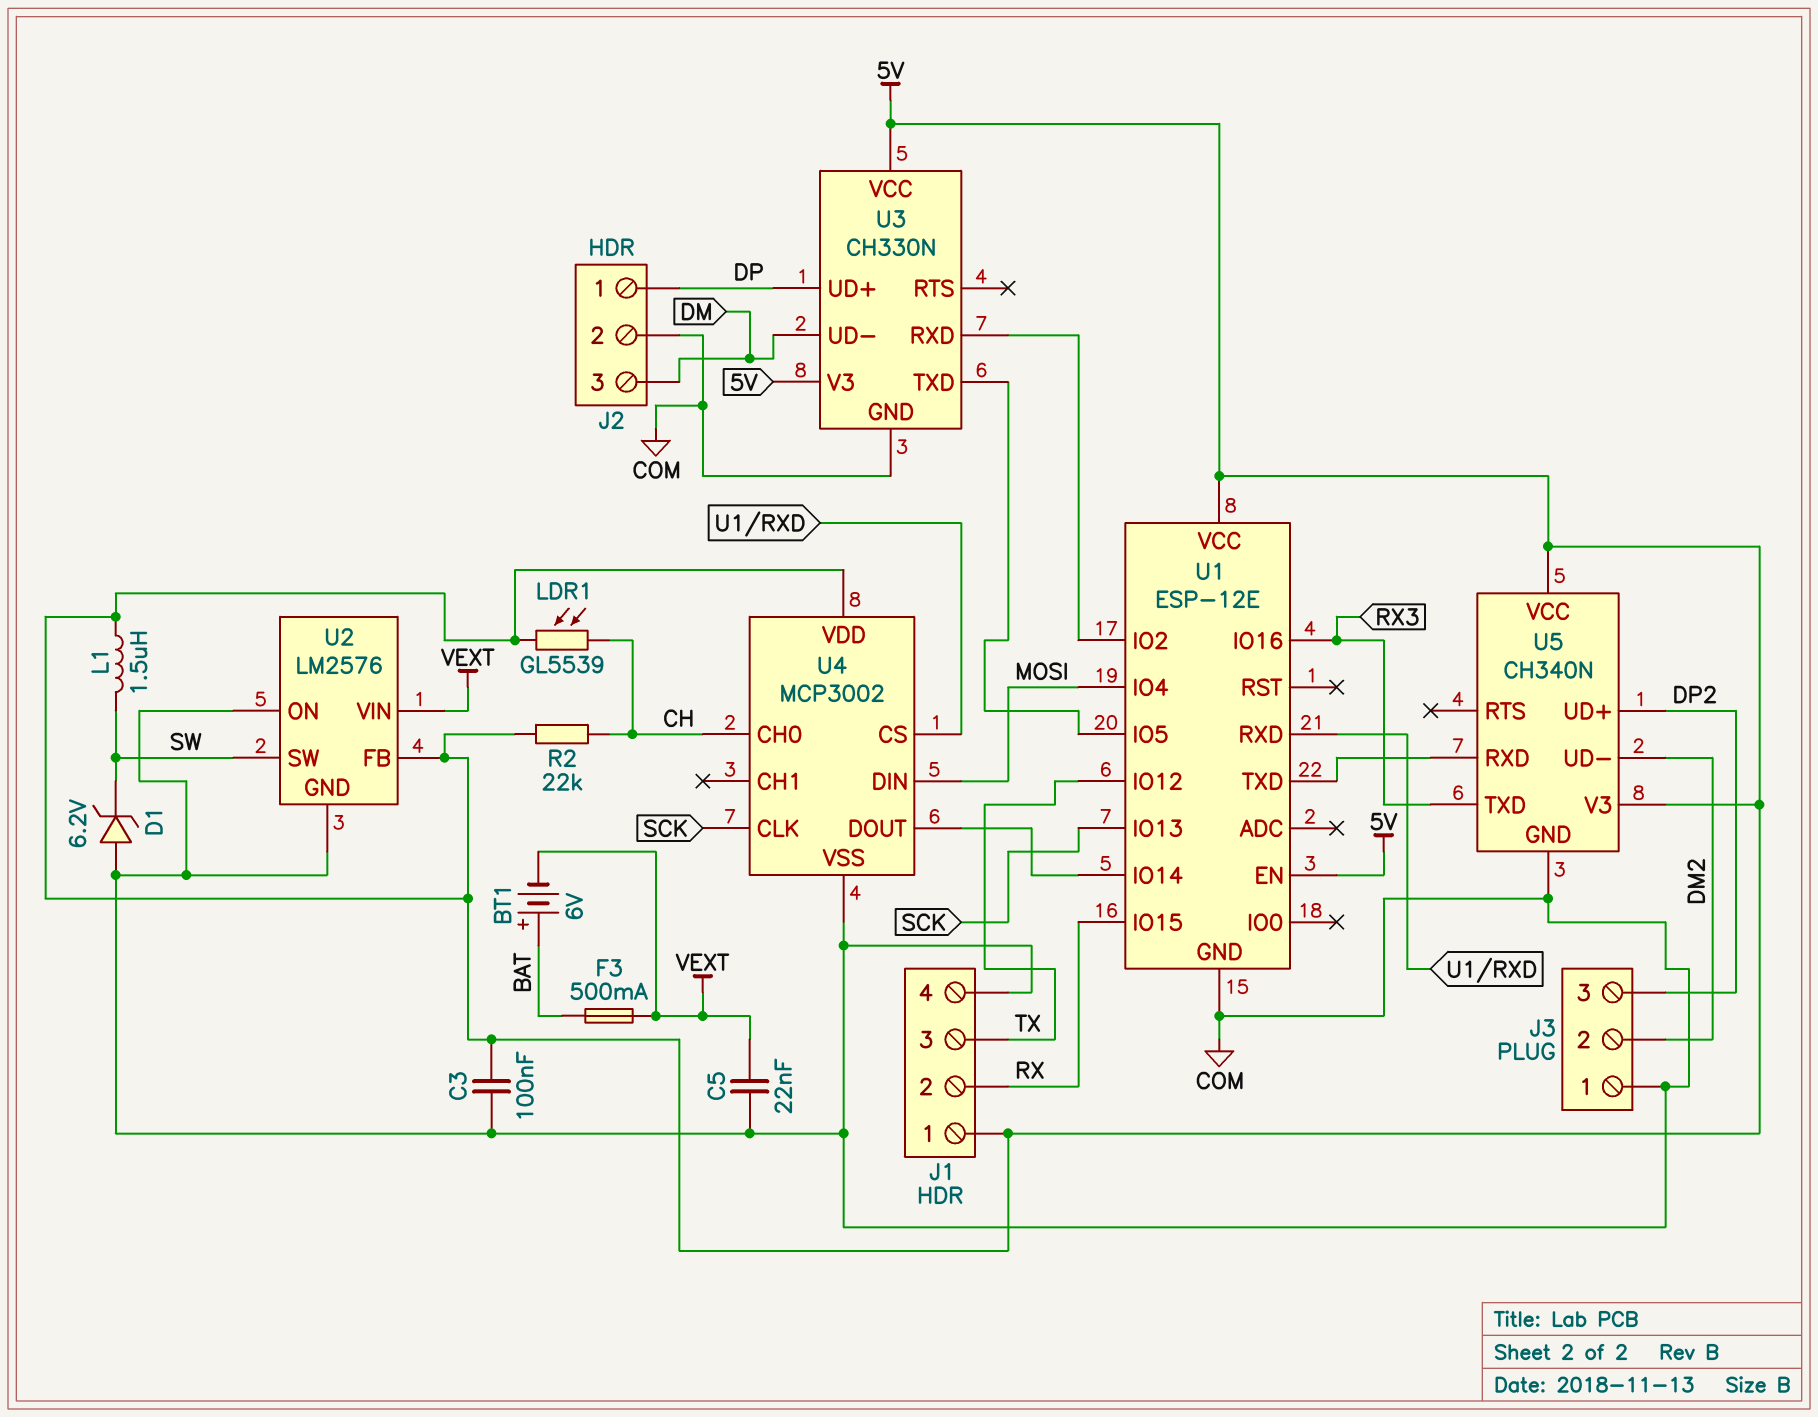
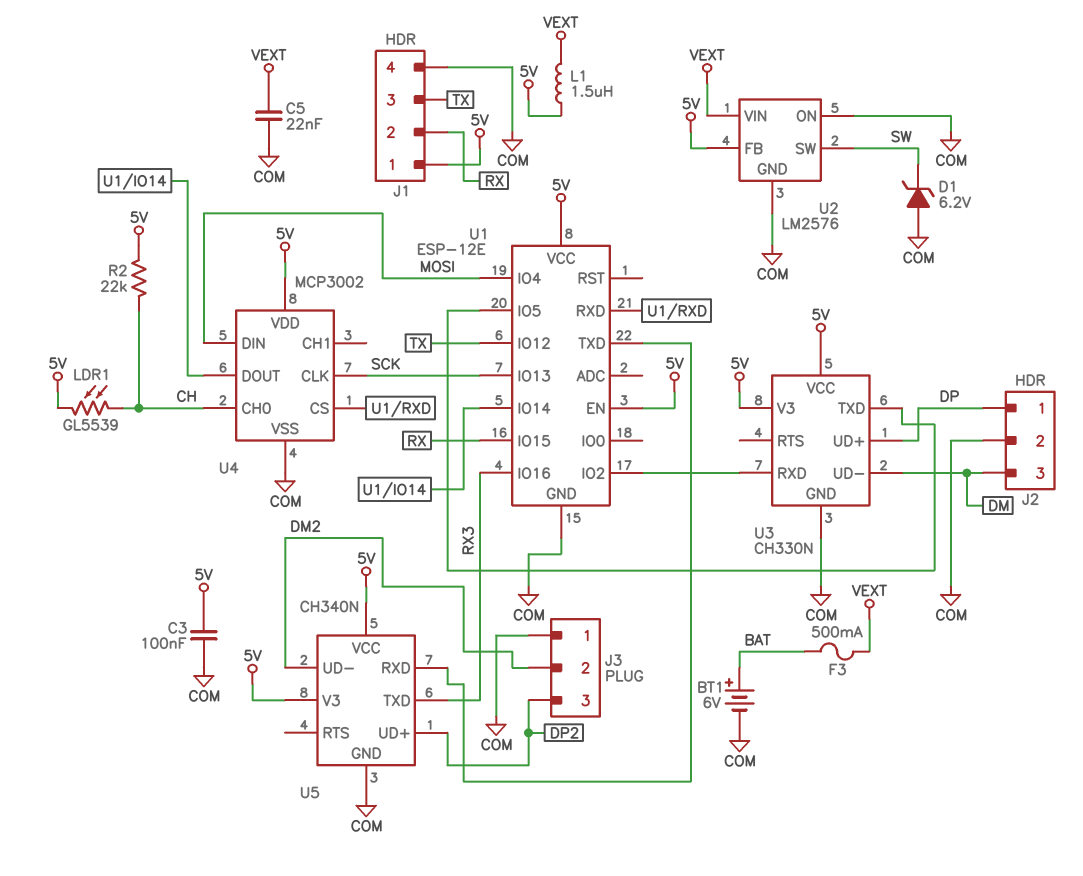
BT1: 6V (plus BAT, minus VEXT) -> 6V (plus BAT, minus COM)
L1: 1.5uH (5V, SW) -> 1.5uH (5V, VEXT)

